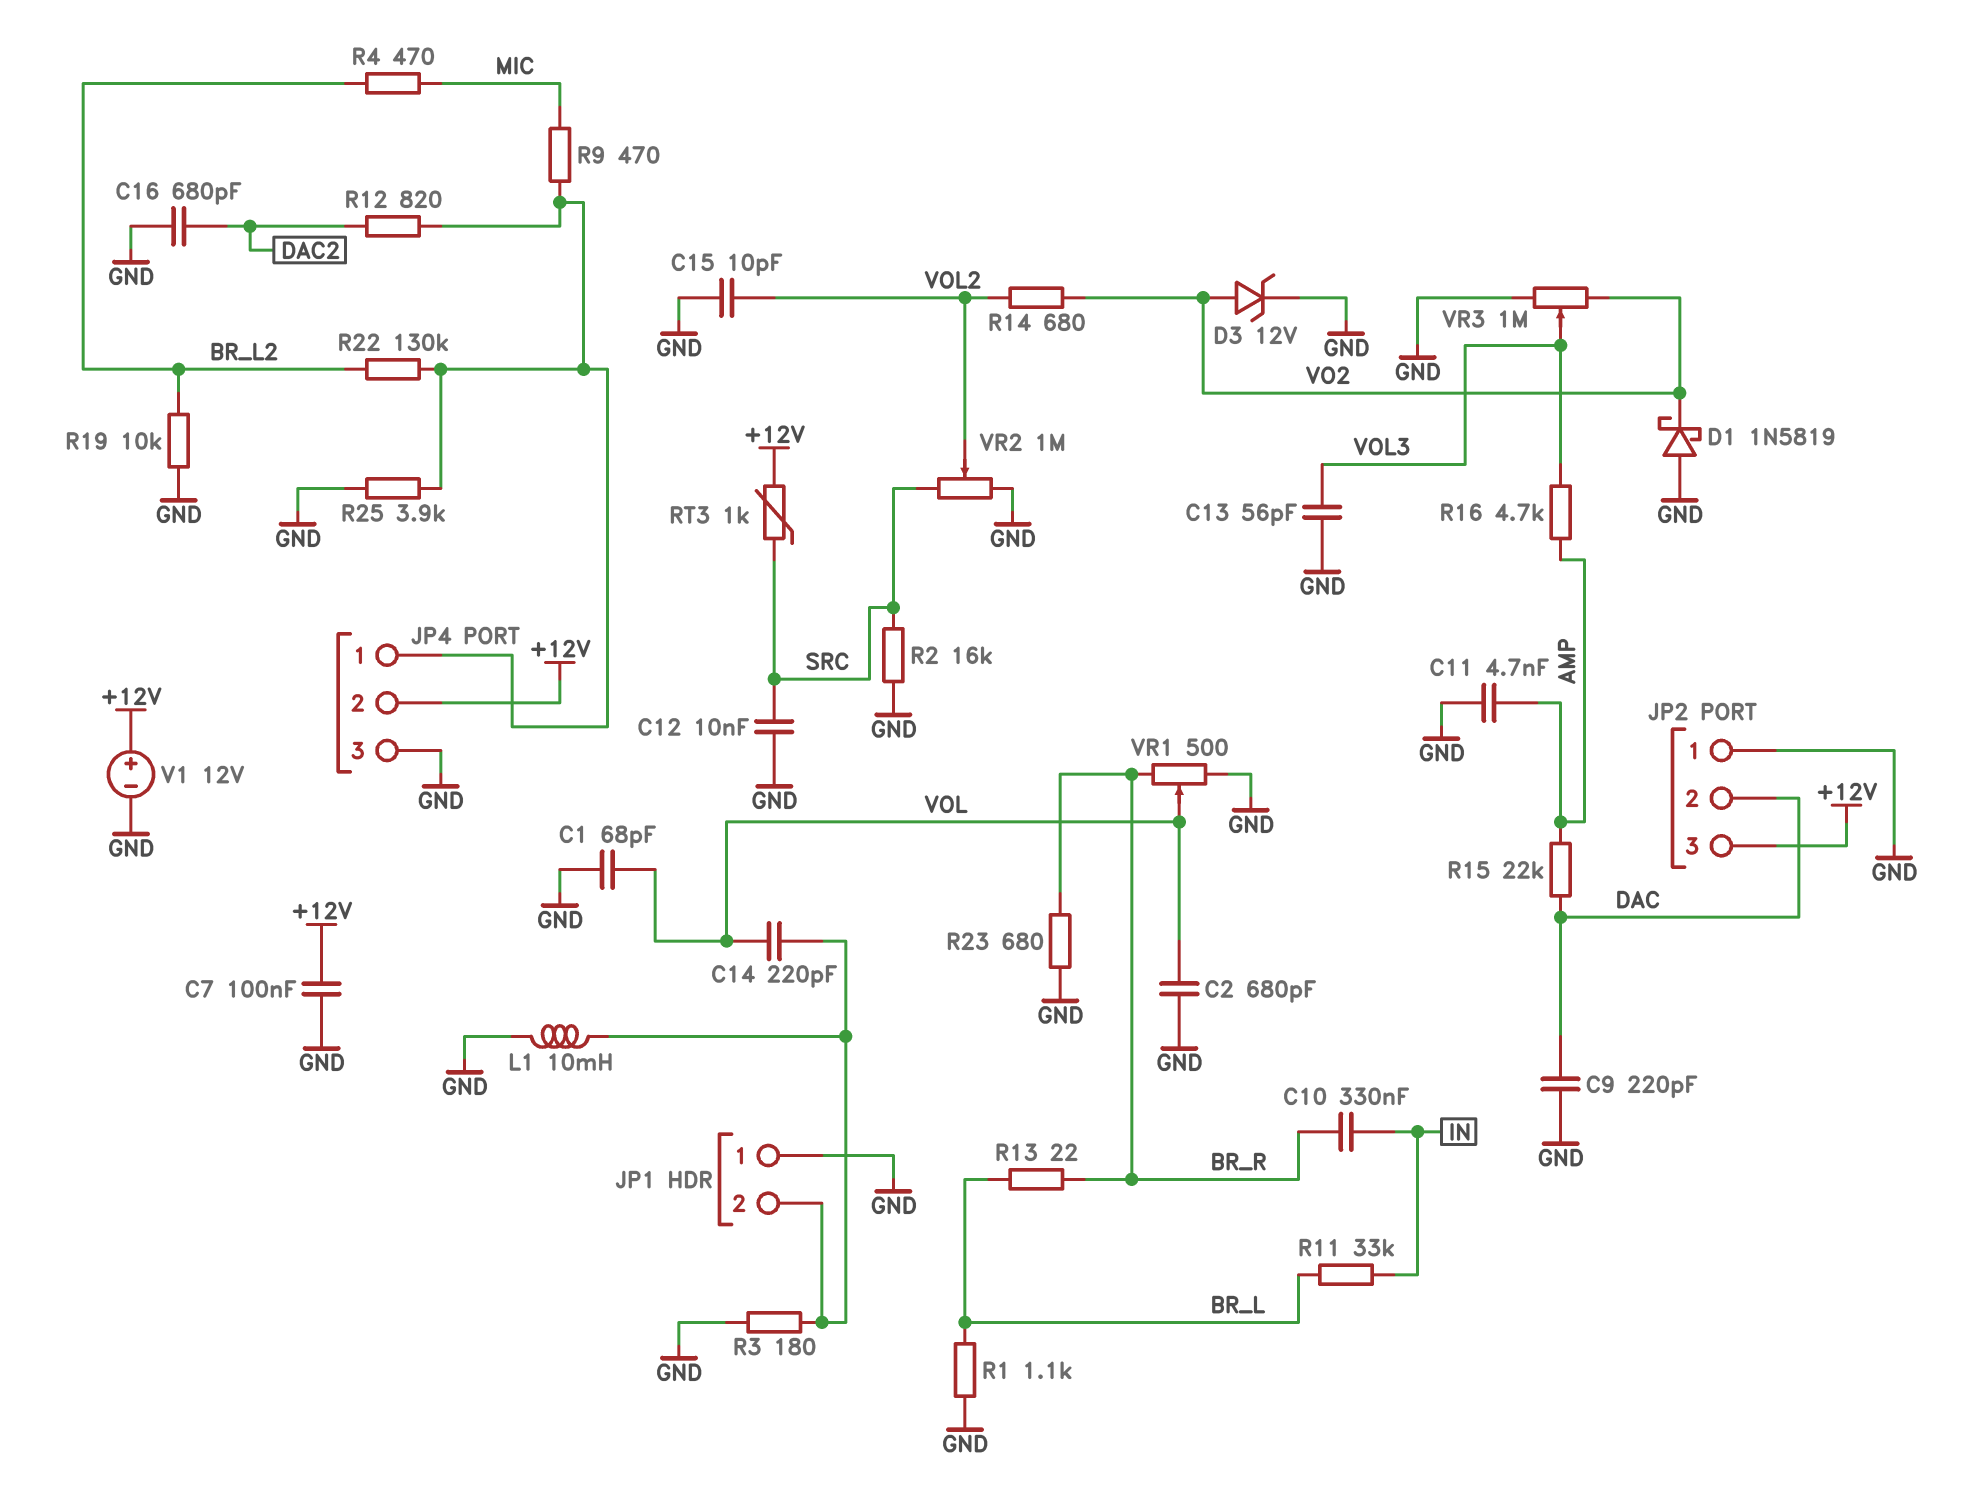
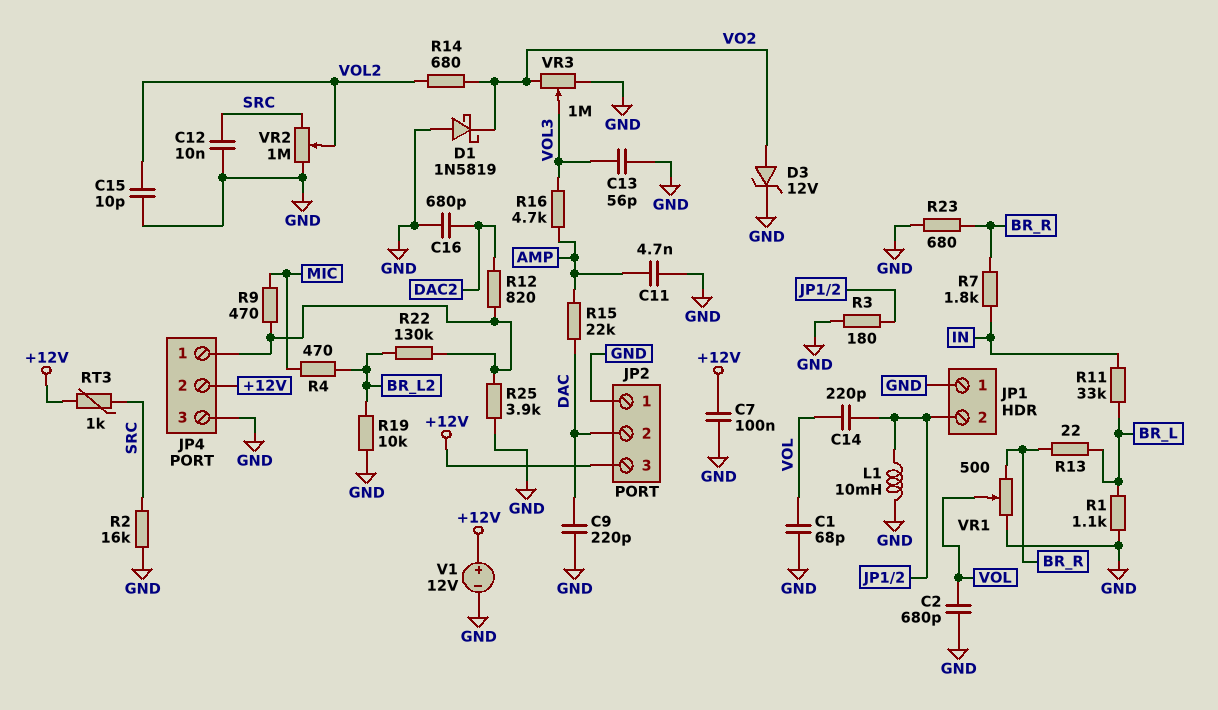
C10: 330nF (BR_R, IN) -> none
R7: none -> 1.8k (BR_R, IN)

